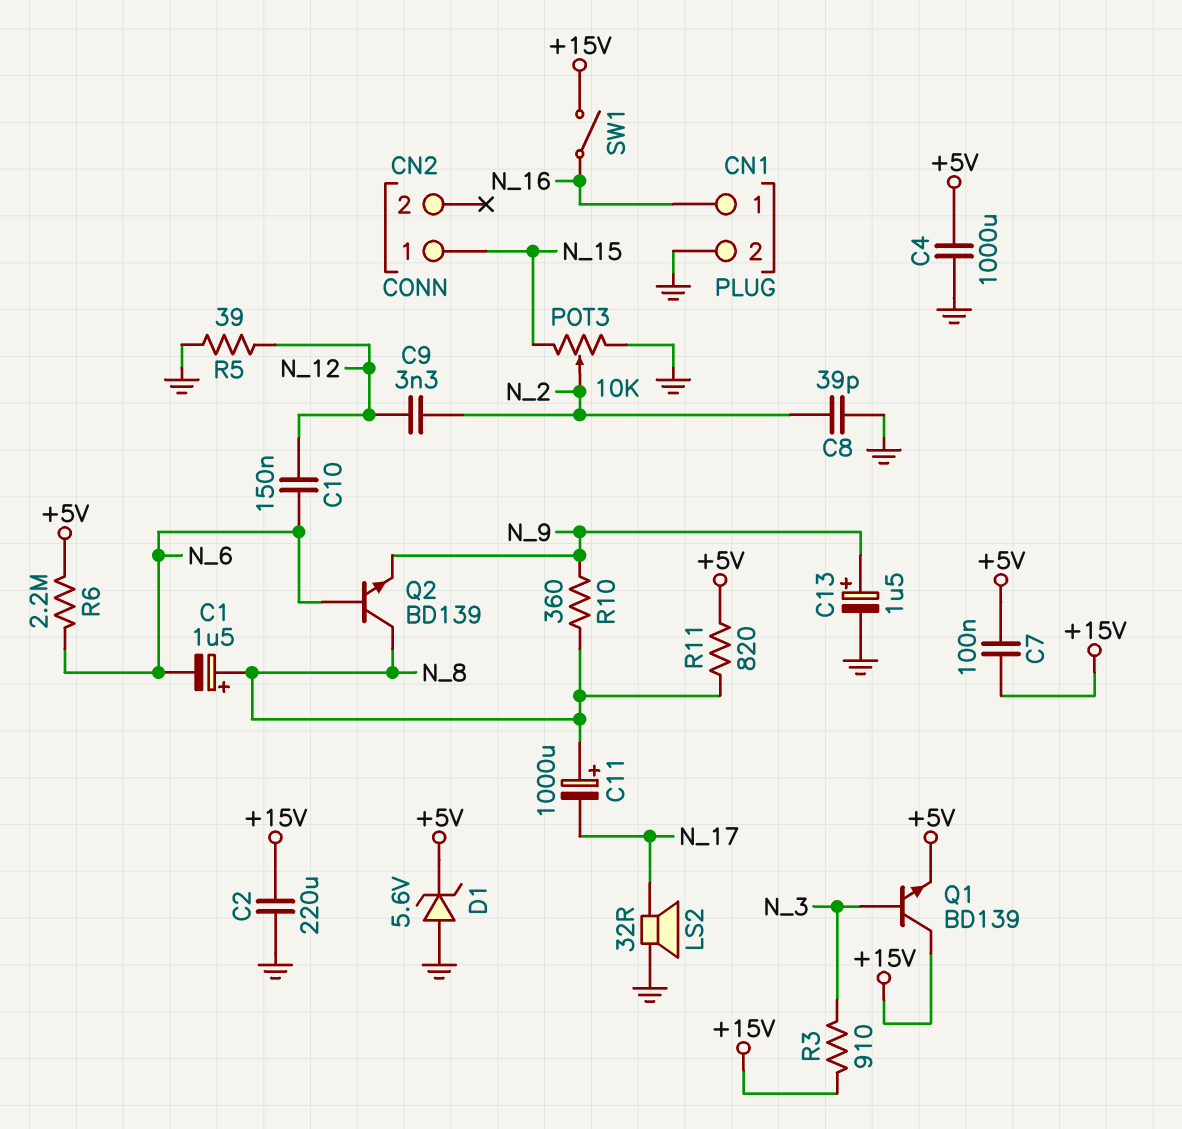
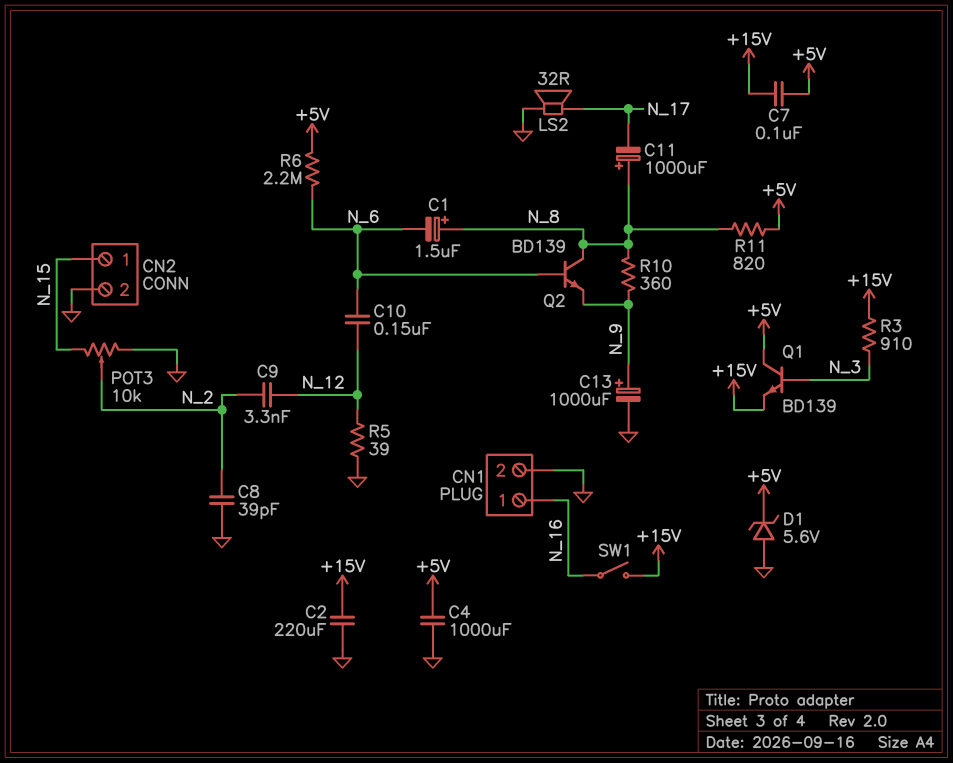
C13: 1.5uF (plus N_9, minus GND) -> 1000uF (plus N_9, minus GND)
CN2 pin 2: none -> GND
Q1: NPN BD139 (B N_3, C +15V, E +5V) -> NPN BD139 (B N_3, C +5V, E +15V)

